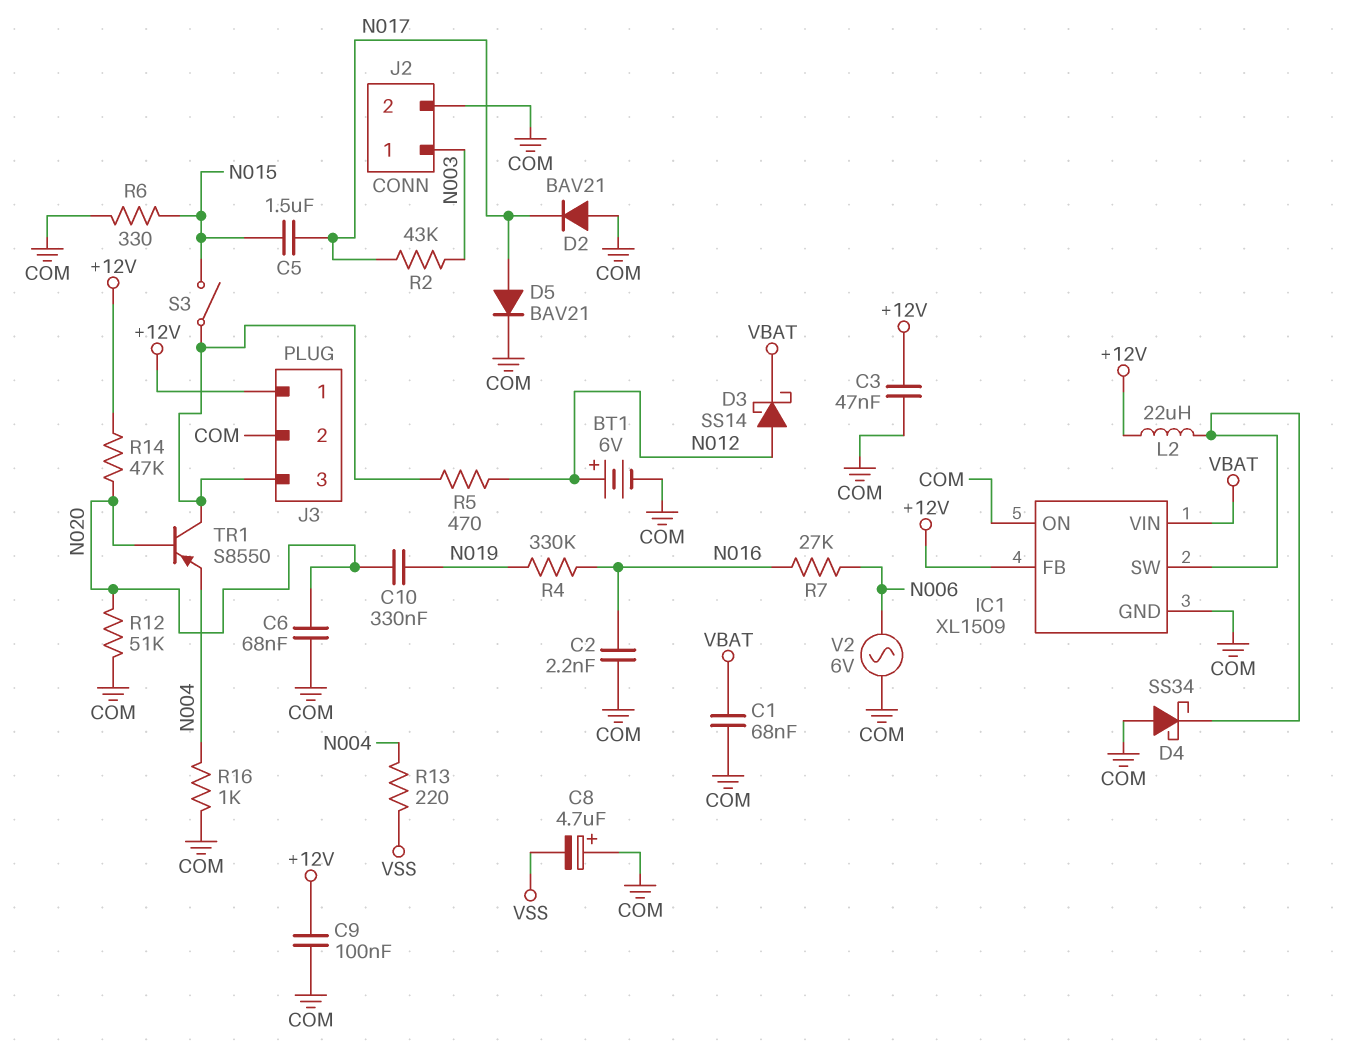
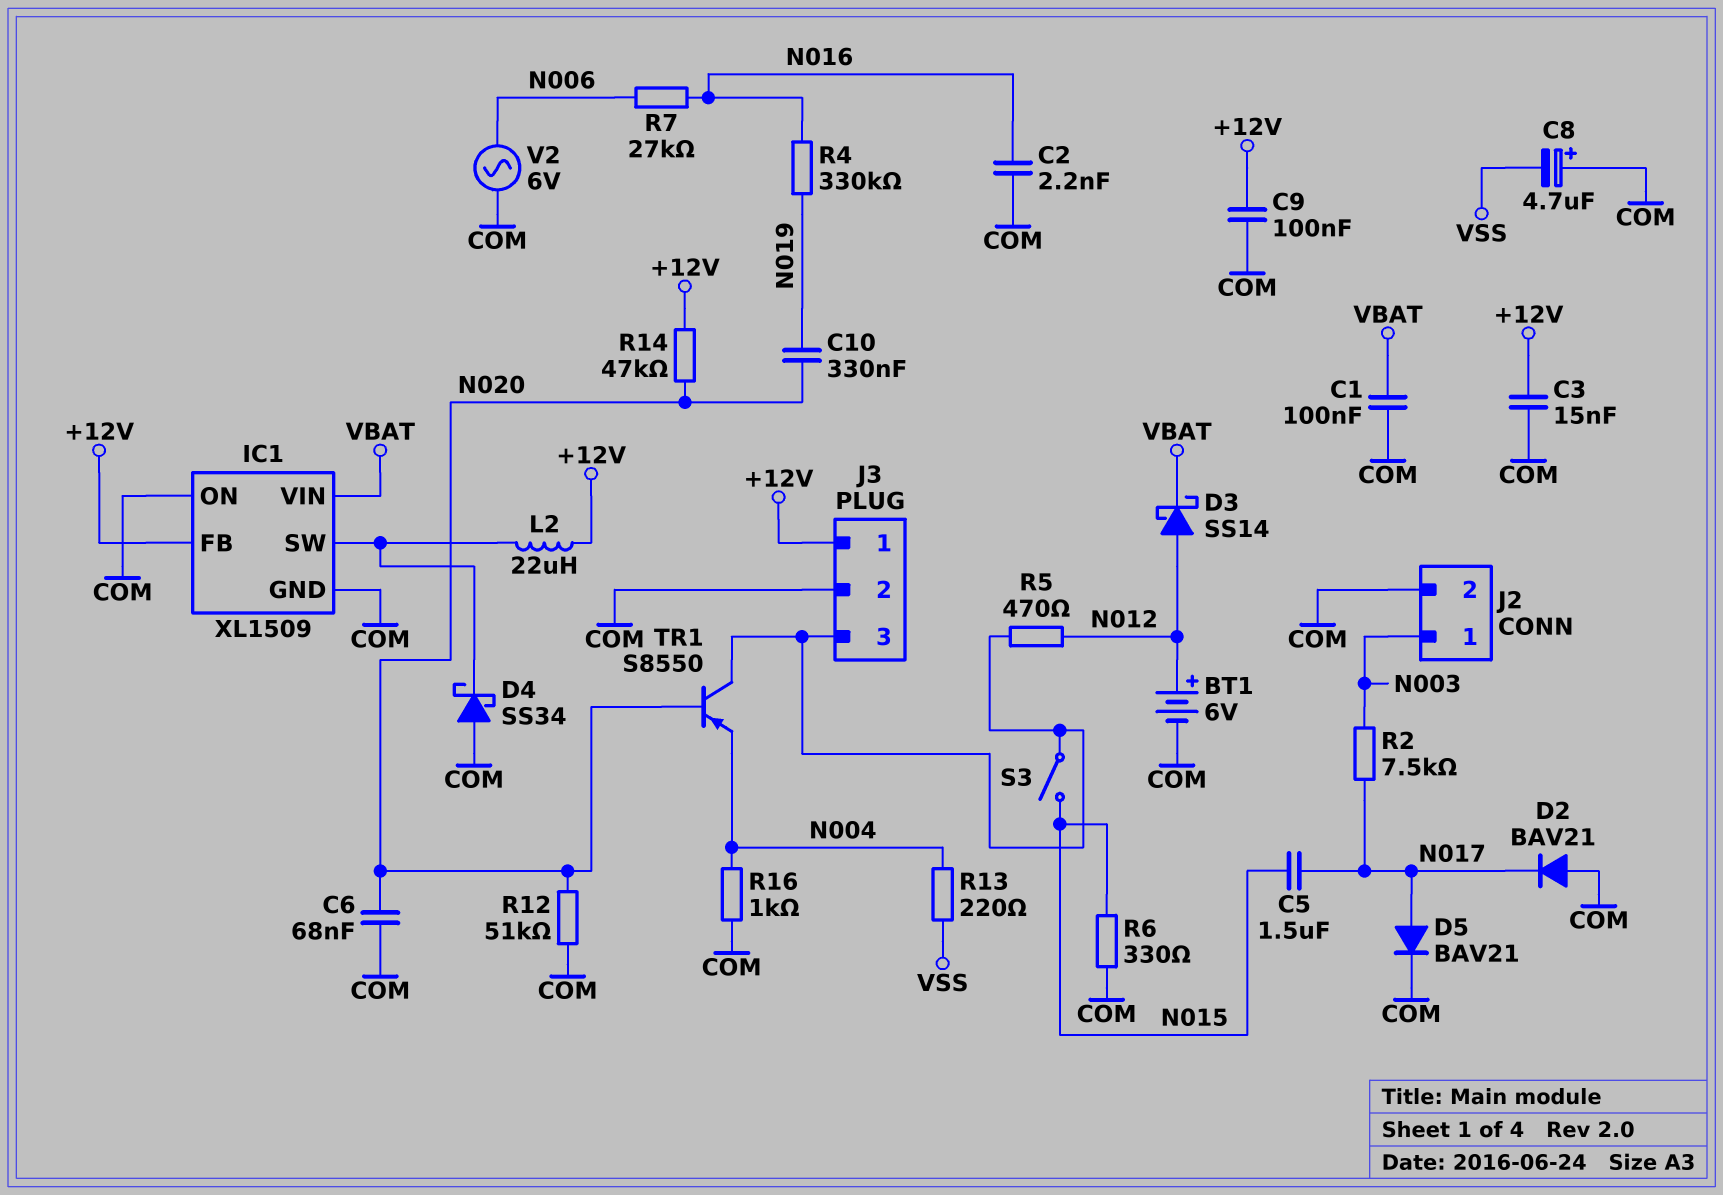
C1: 68nF (COM, VBAT) -> 100nF (COM, VBAT)
C3: 47nF (+12V, COM) -> 15nF (+12V, COM)
R2: 43k (N003, N017) -> 7.5k (N003, N017)

